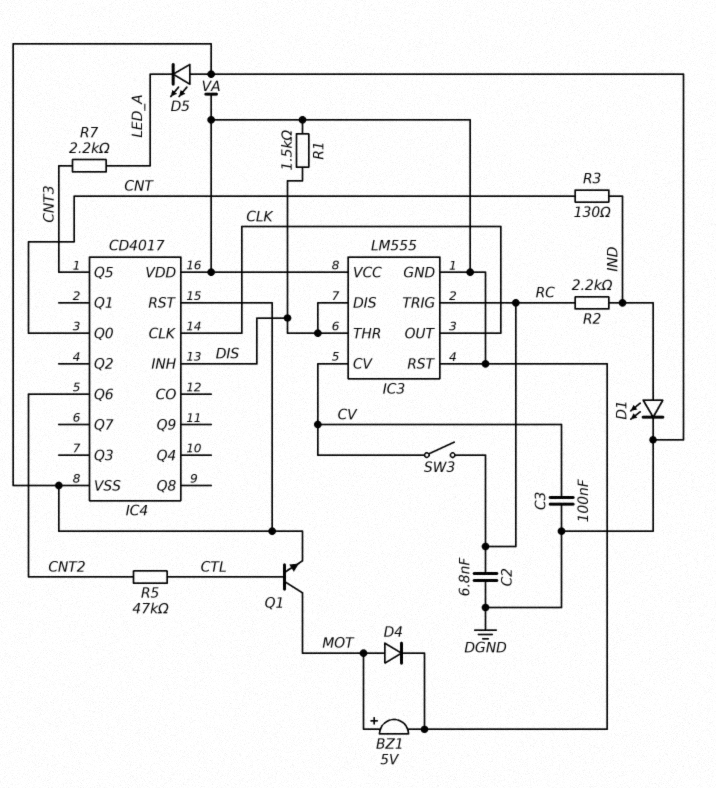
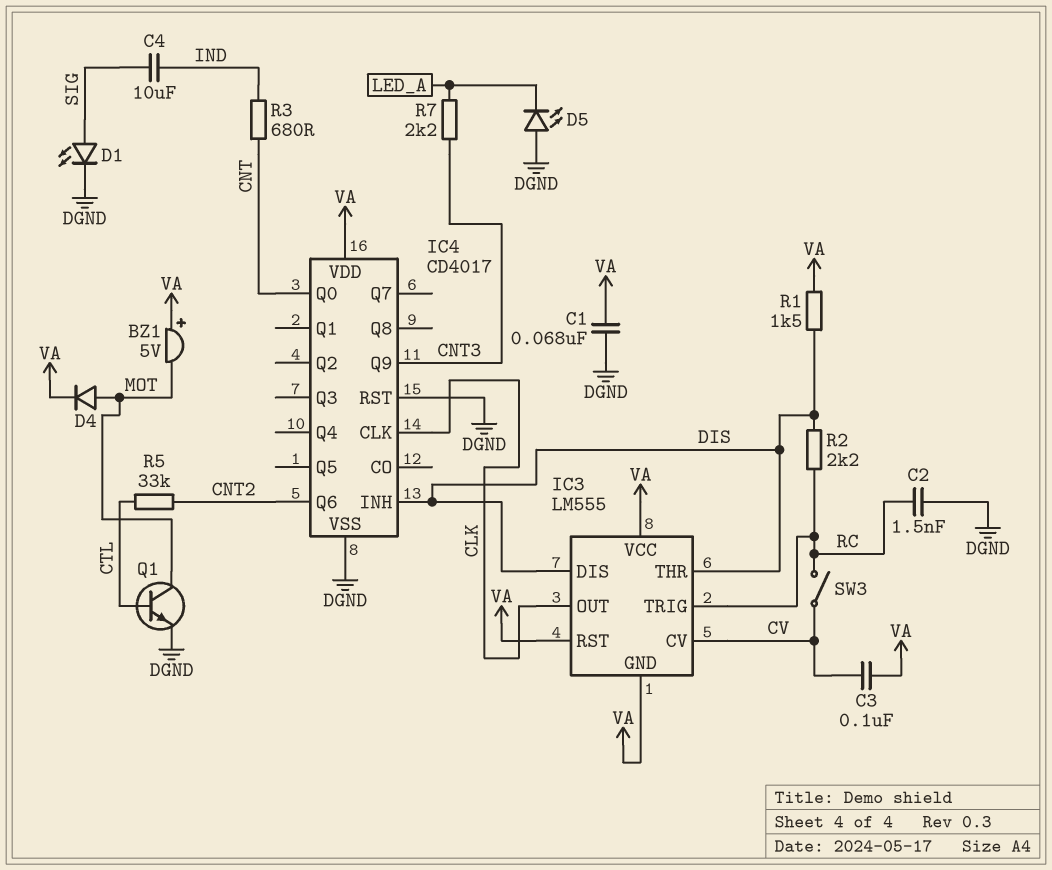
BZ1: buzzer 5V (plus MOT, minus VA) -> buzzer 5V (plus VA, minus MOT)
C1: none -> 68nF (DGND, VA)
C2: 6.8nF (DGND, RC) -> 1.5nF (DGND, RC)
C3: 100nF (CV, DGND) -> 100nF (CV, VA)
C4: none -> 10uF (IND, SIG)
D1: LED (A IND, K DGND) -> LED (A SIG, K DGND)
IC4 pin Q5: CNT3 -> none
IC4 pin Q9: none -> CNT3
R2: 2.2k (IND, RC) -> 2.2k (DIS, RC)
R3: 130 (CNT, IND) -> 680 (CNT, IND)
R5: 47k (CNT2, CTL) -> 33k (CNT2, CTL)

